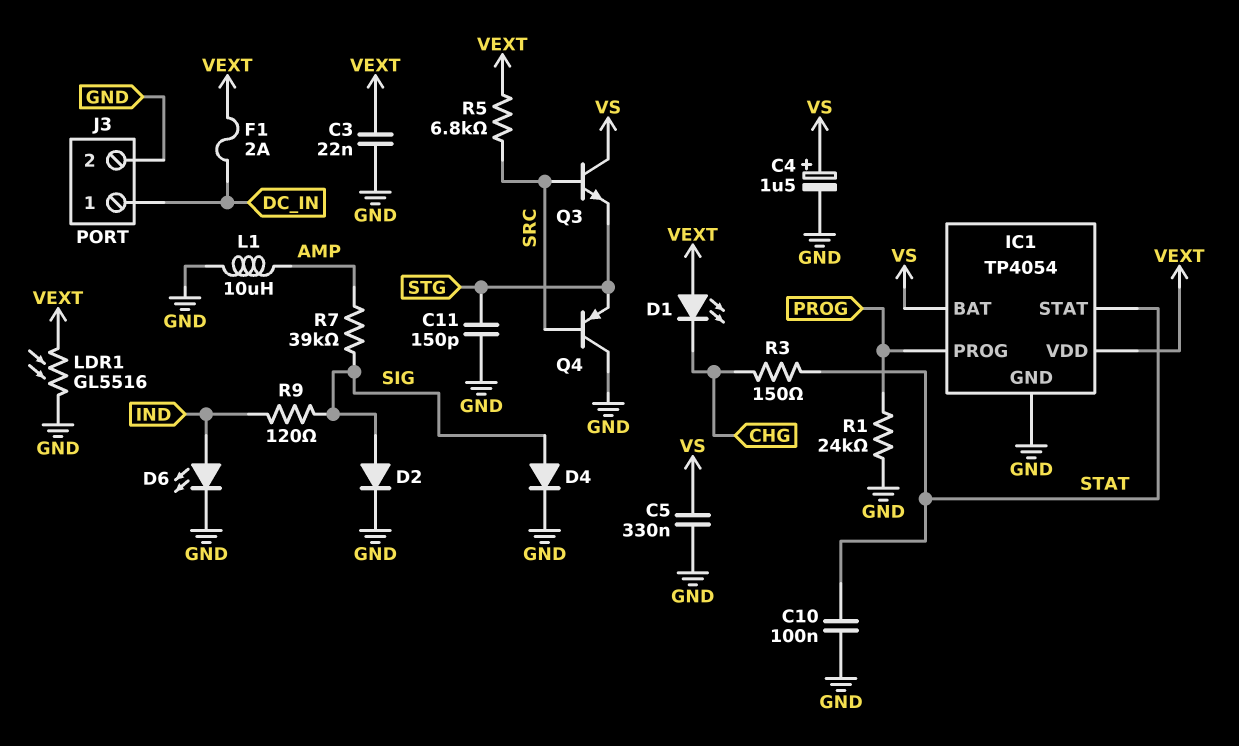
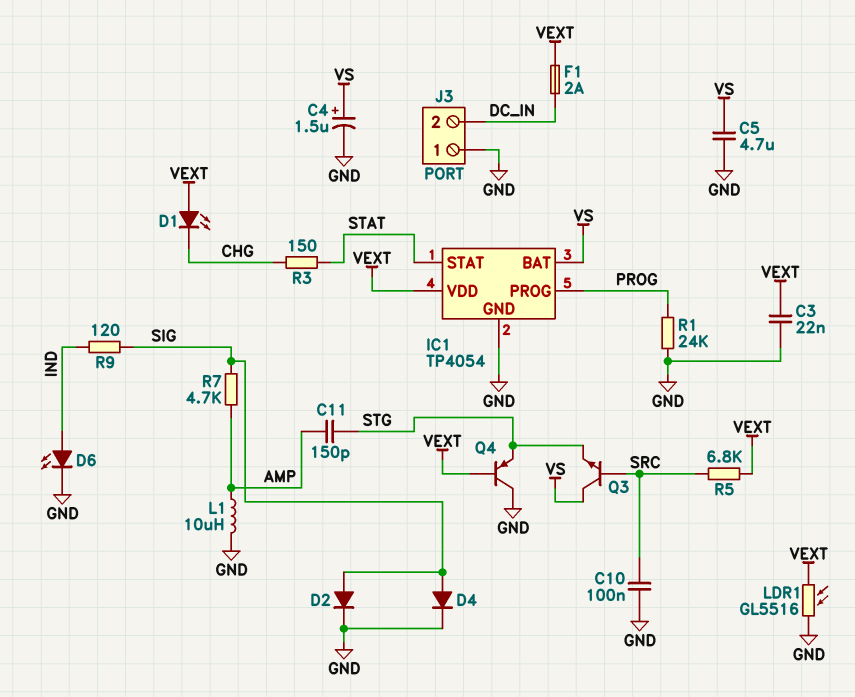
C5: 330nF (GND, VS) -> 4.7uF (GND, VS)
C10: 100nF (GND, STAT) -> 100nF (GND, SRC)
C11: 150pF (GND, STG) -> 150pF (AMP, STG)
J3 pin 1: DC_IN -> GND
J3 pin 2: GND -> DC_IN
Q4: PNP (B SRC, C GND, E STG) -> PNP (B VEXT, C GND, E STG)
R7: 39k (AMP, SIG) -> 4.7k (AMP, SIG)

